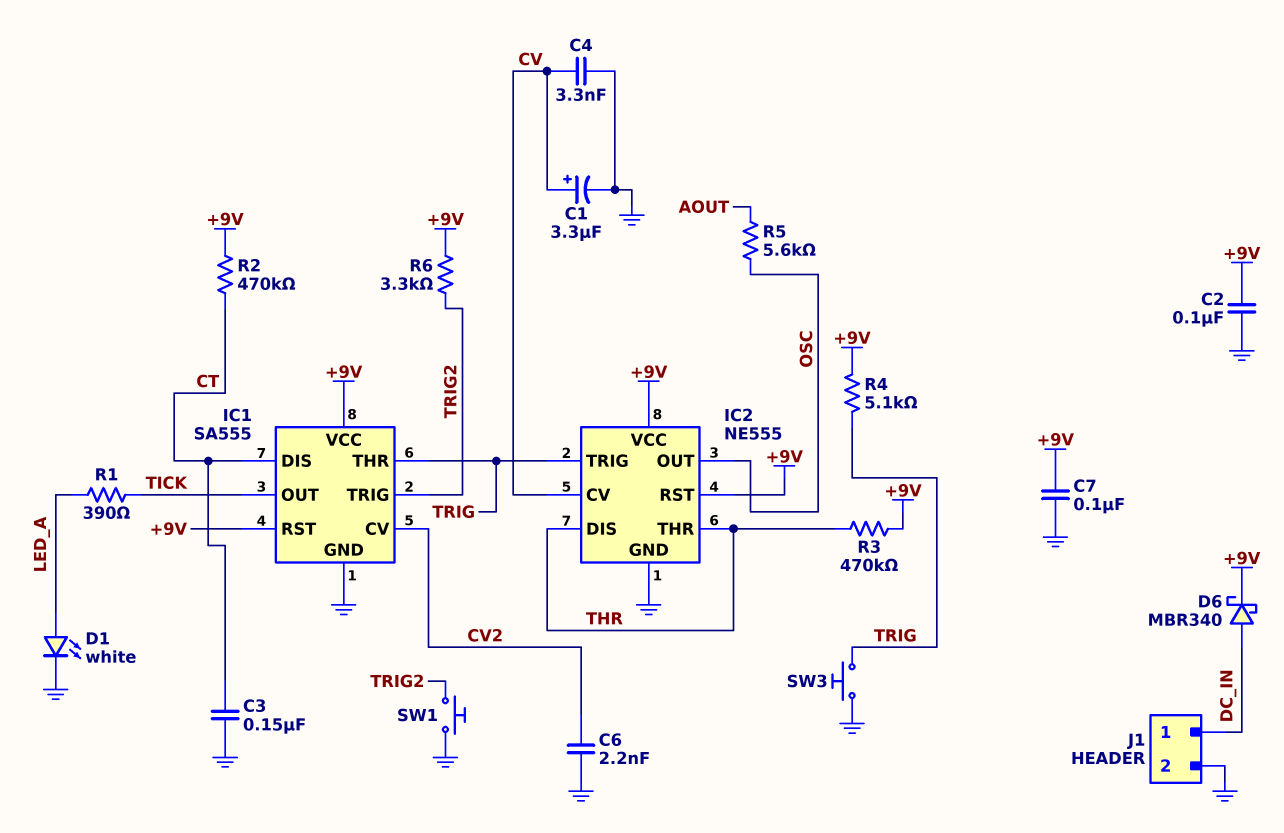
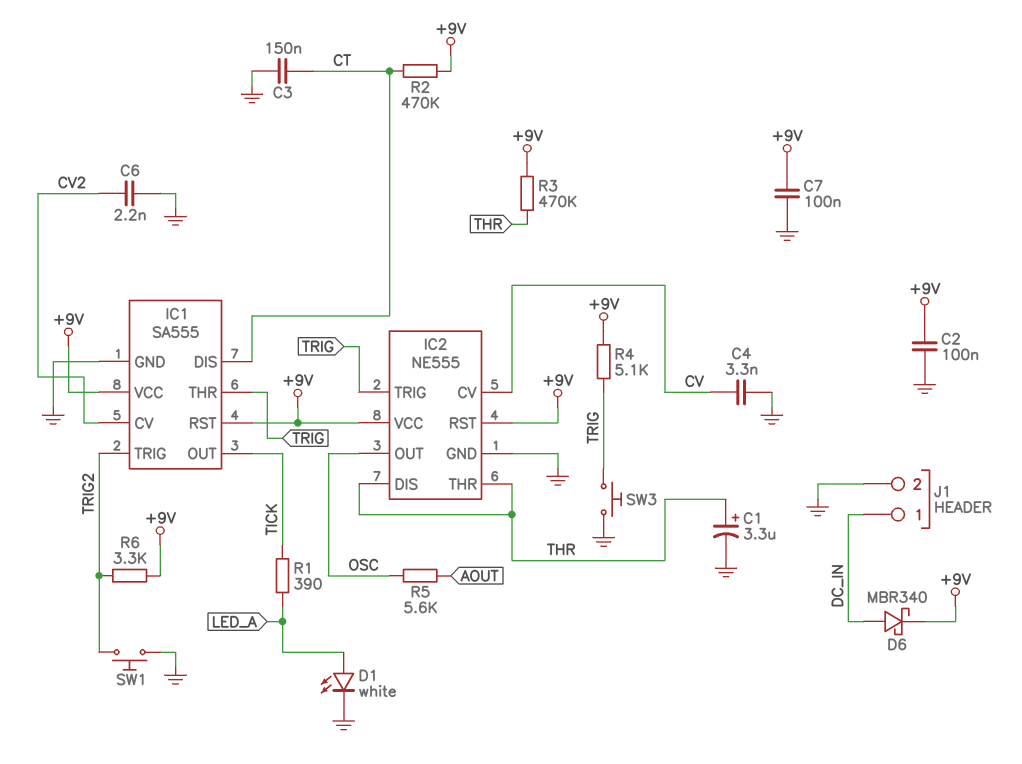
C1: 3.3uF (plus CV, minus GND) -> 3.3uF (plus THR, minus GND)

